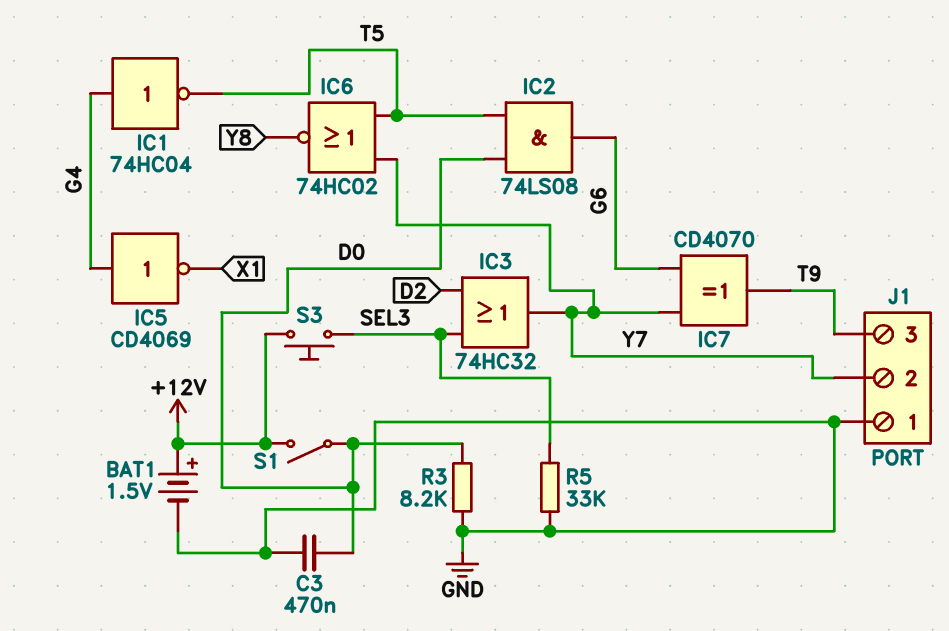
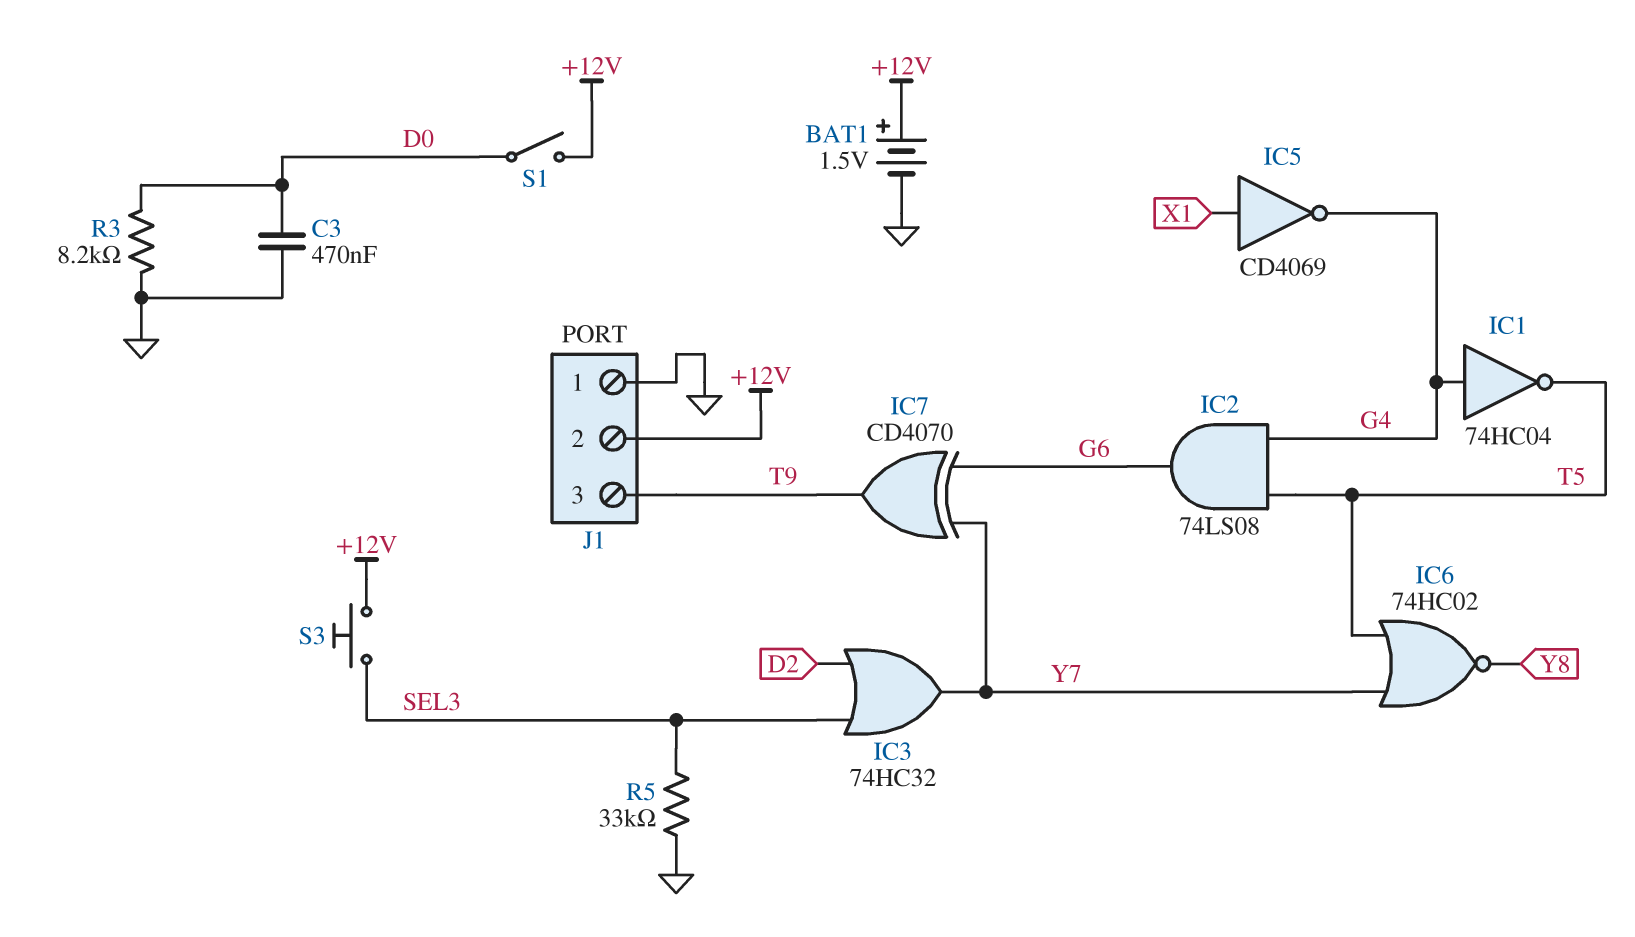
IC2: AND 74LS08 (in D0, in T5, out G6) -> AND 74LS08 (in G4, in T5, out G6)
IC5: NOT CD4069 (in G4, out X1) -> NOT CD4069 (in X1, out G4)
J1 pin 2: Y7 -> +12V

